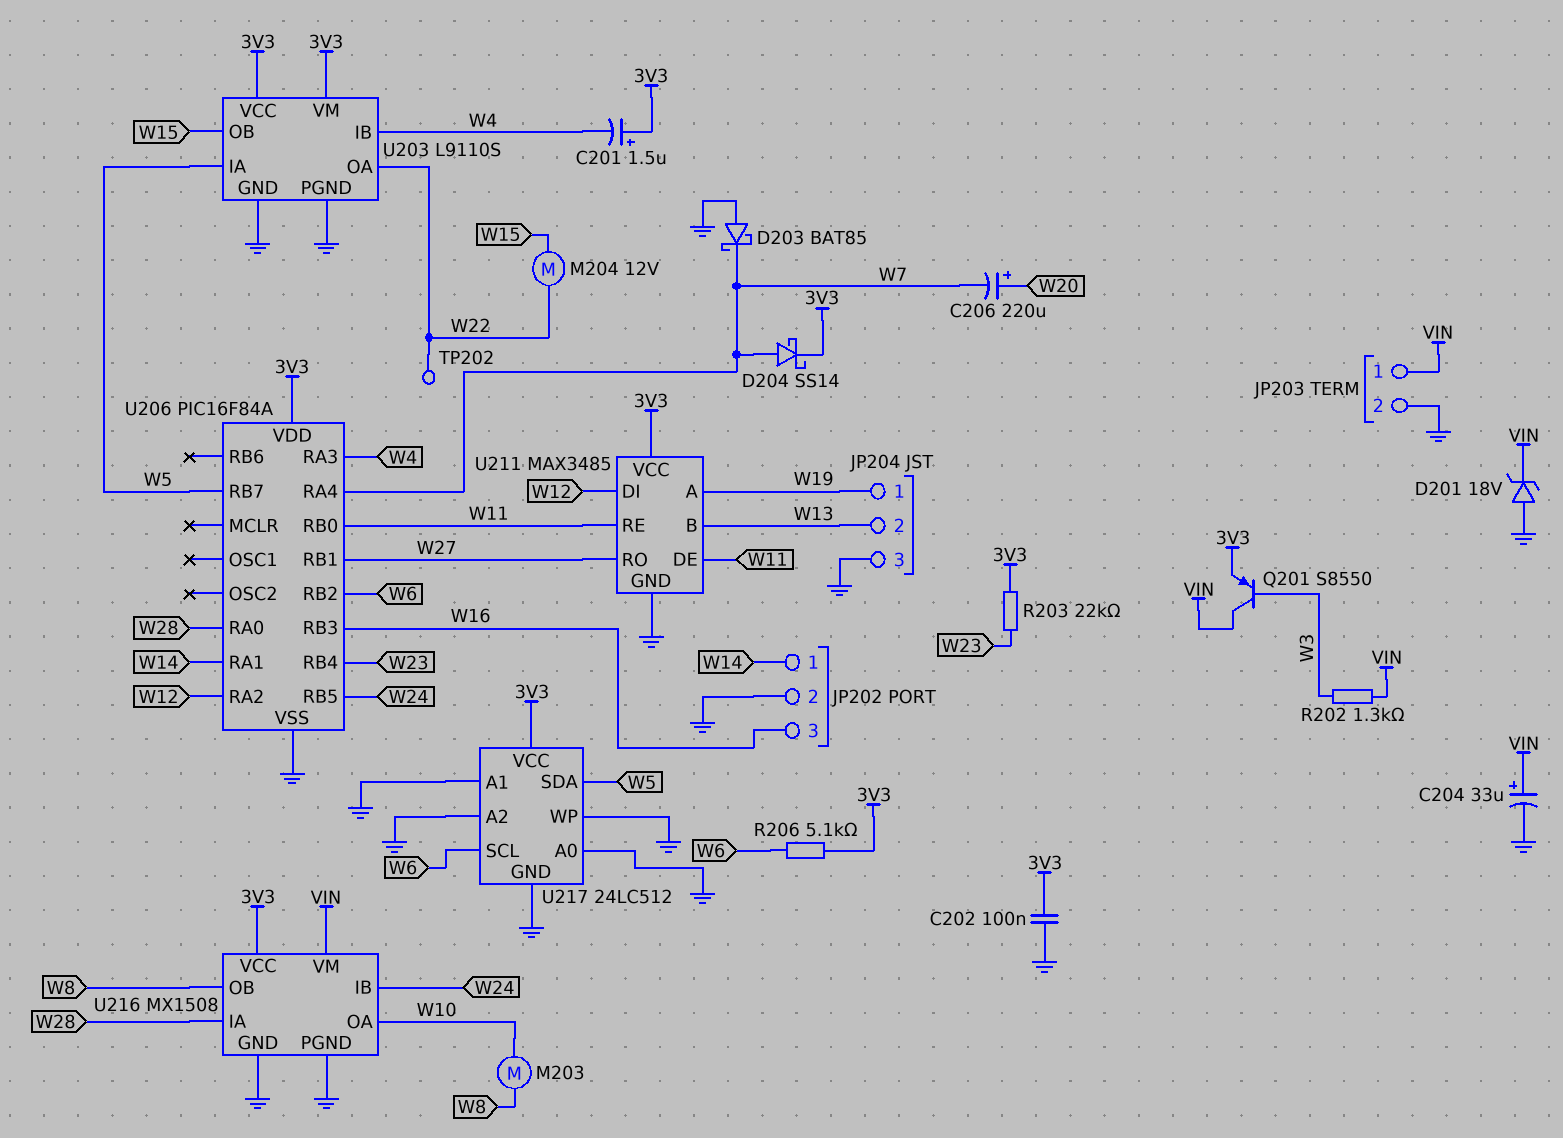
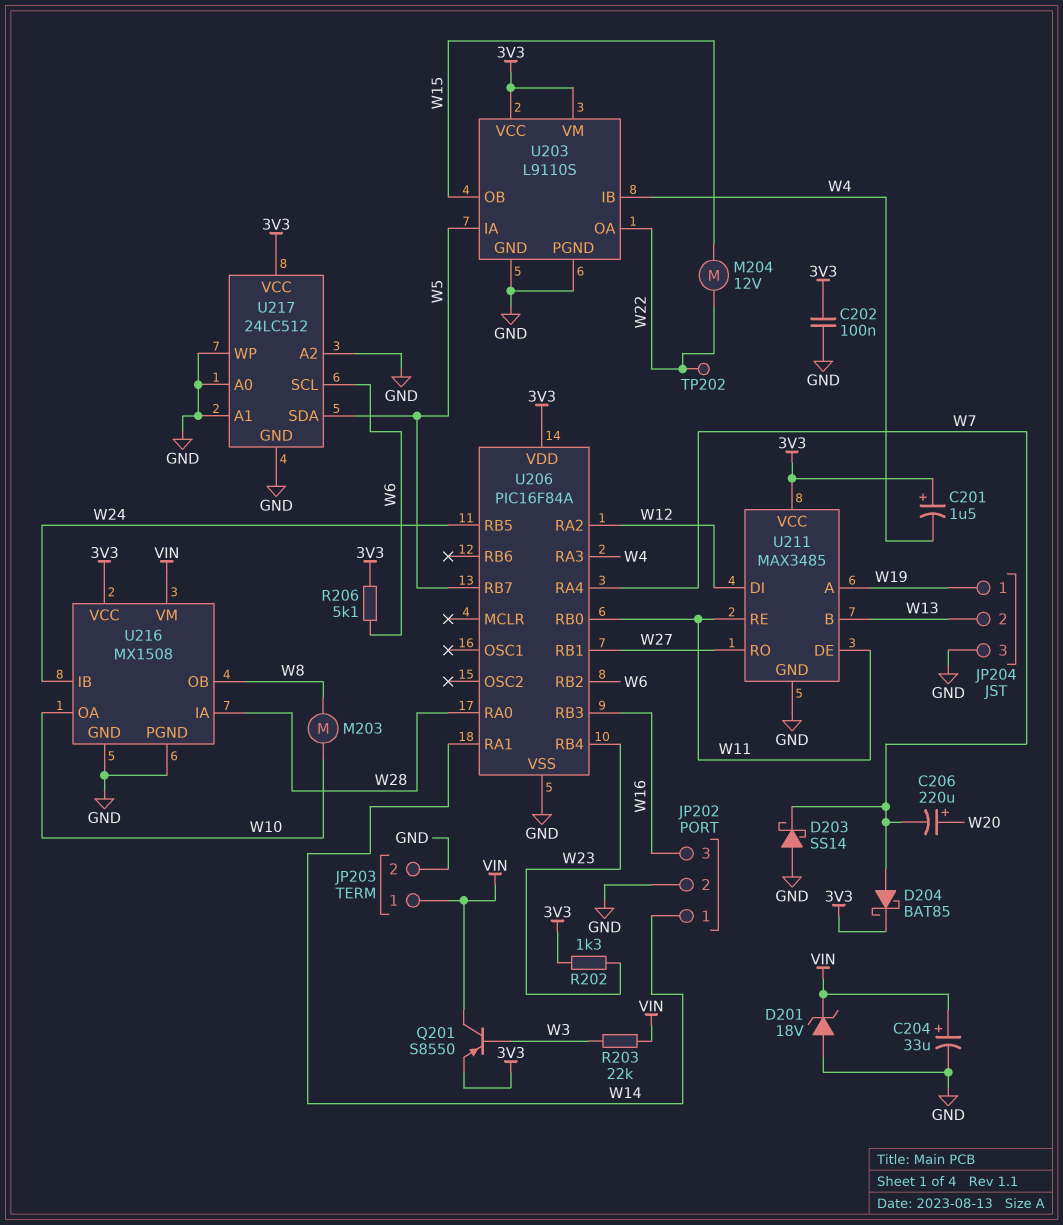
D203: schottky BAT85 (A GND, K W7) -> schottky SS14 (A GND, K W7)
D204: schottky SS14 (A W7, K 3V3) -> schottky BAT85 (A W7, K 3V3)
R202: 1.3k (VIN, W3) -> 1.3k (3V3, W23)
R203: 22k (3V3, W23) -> 22k (VIN, W3)

